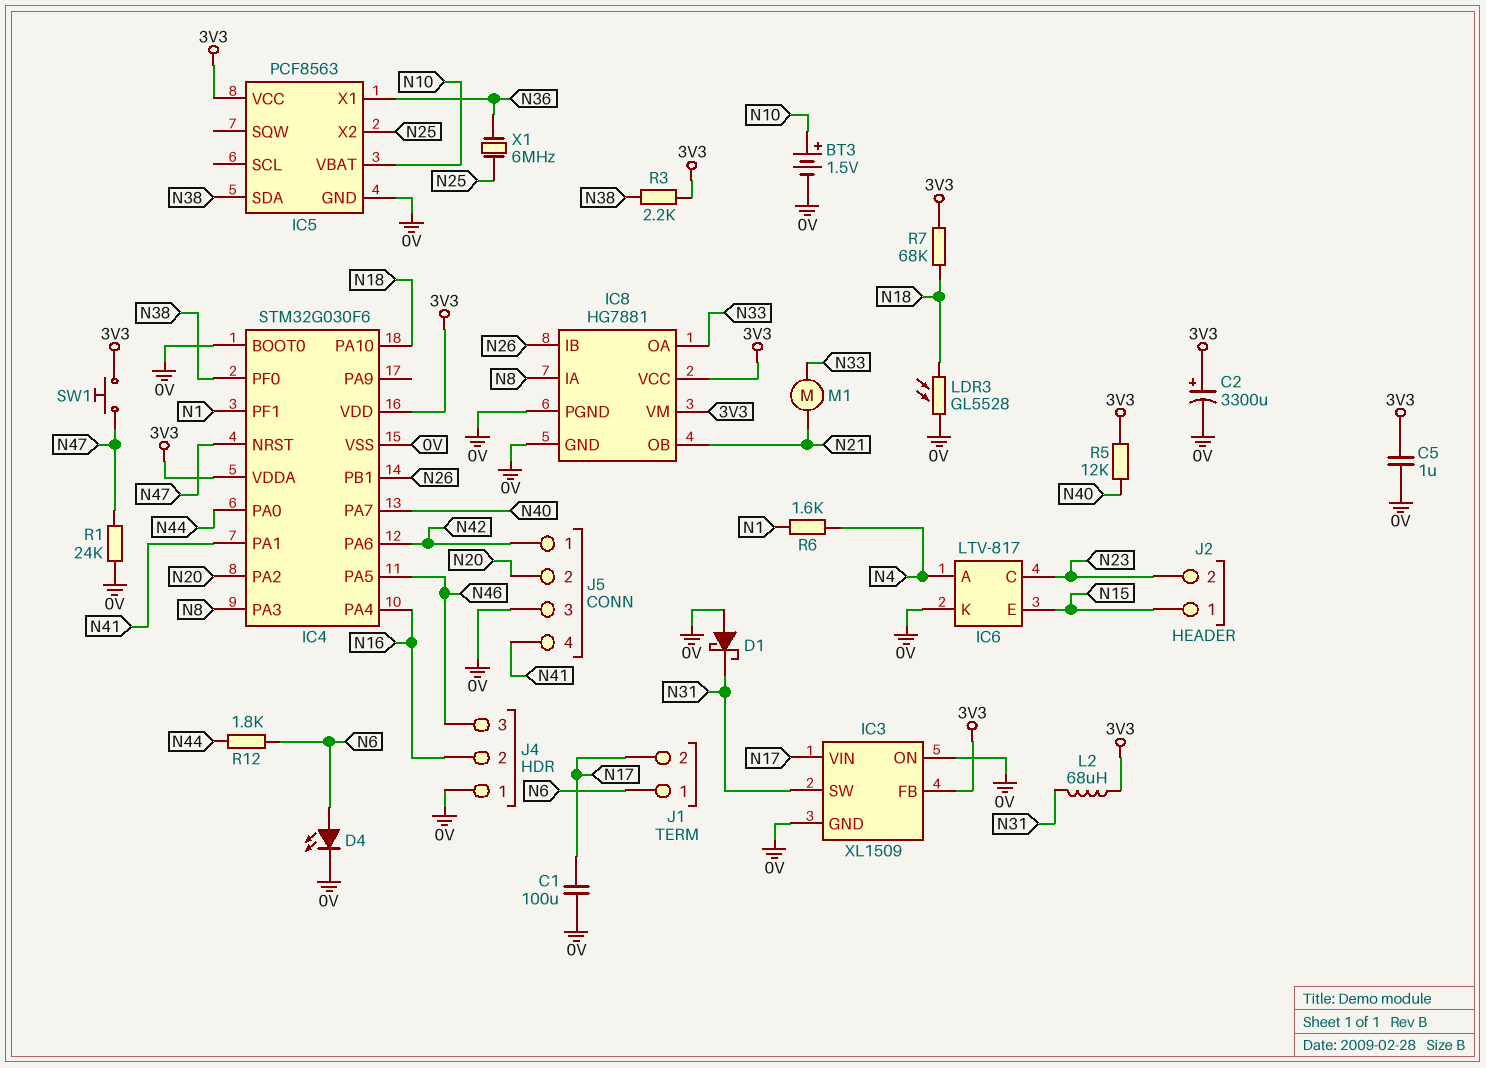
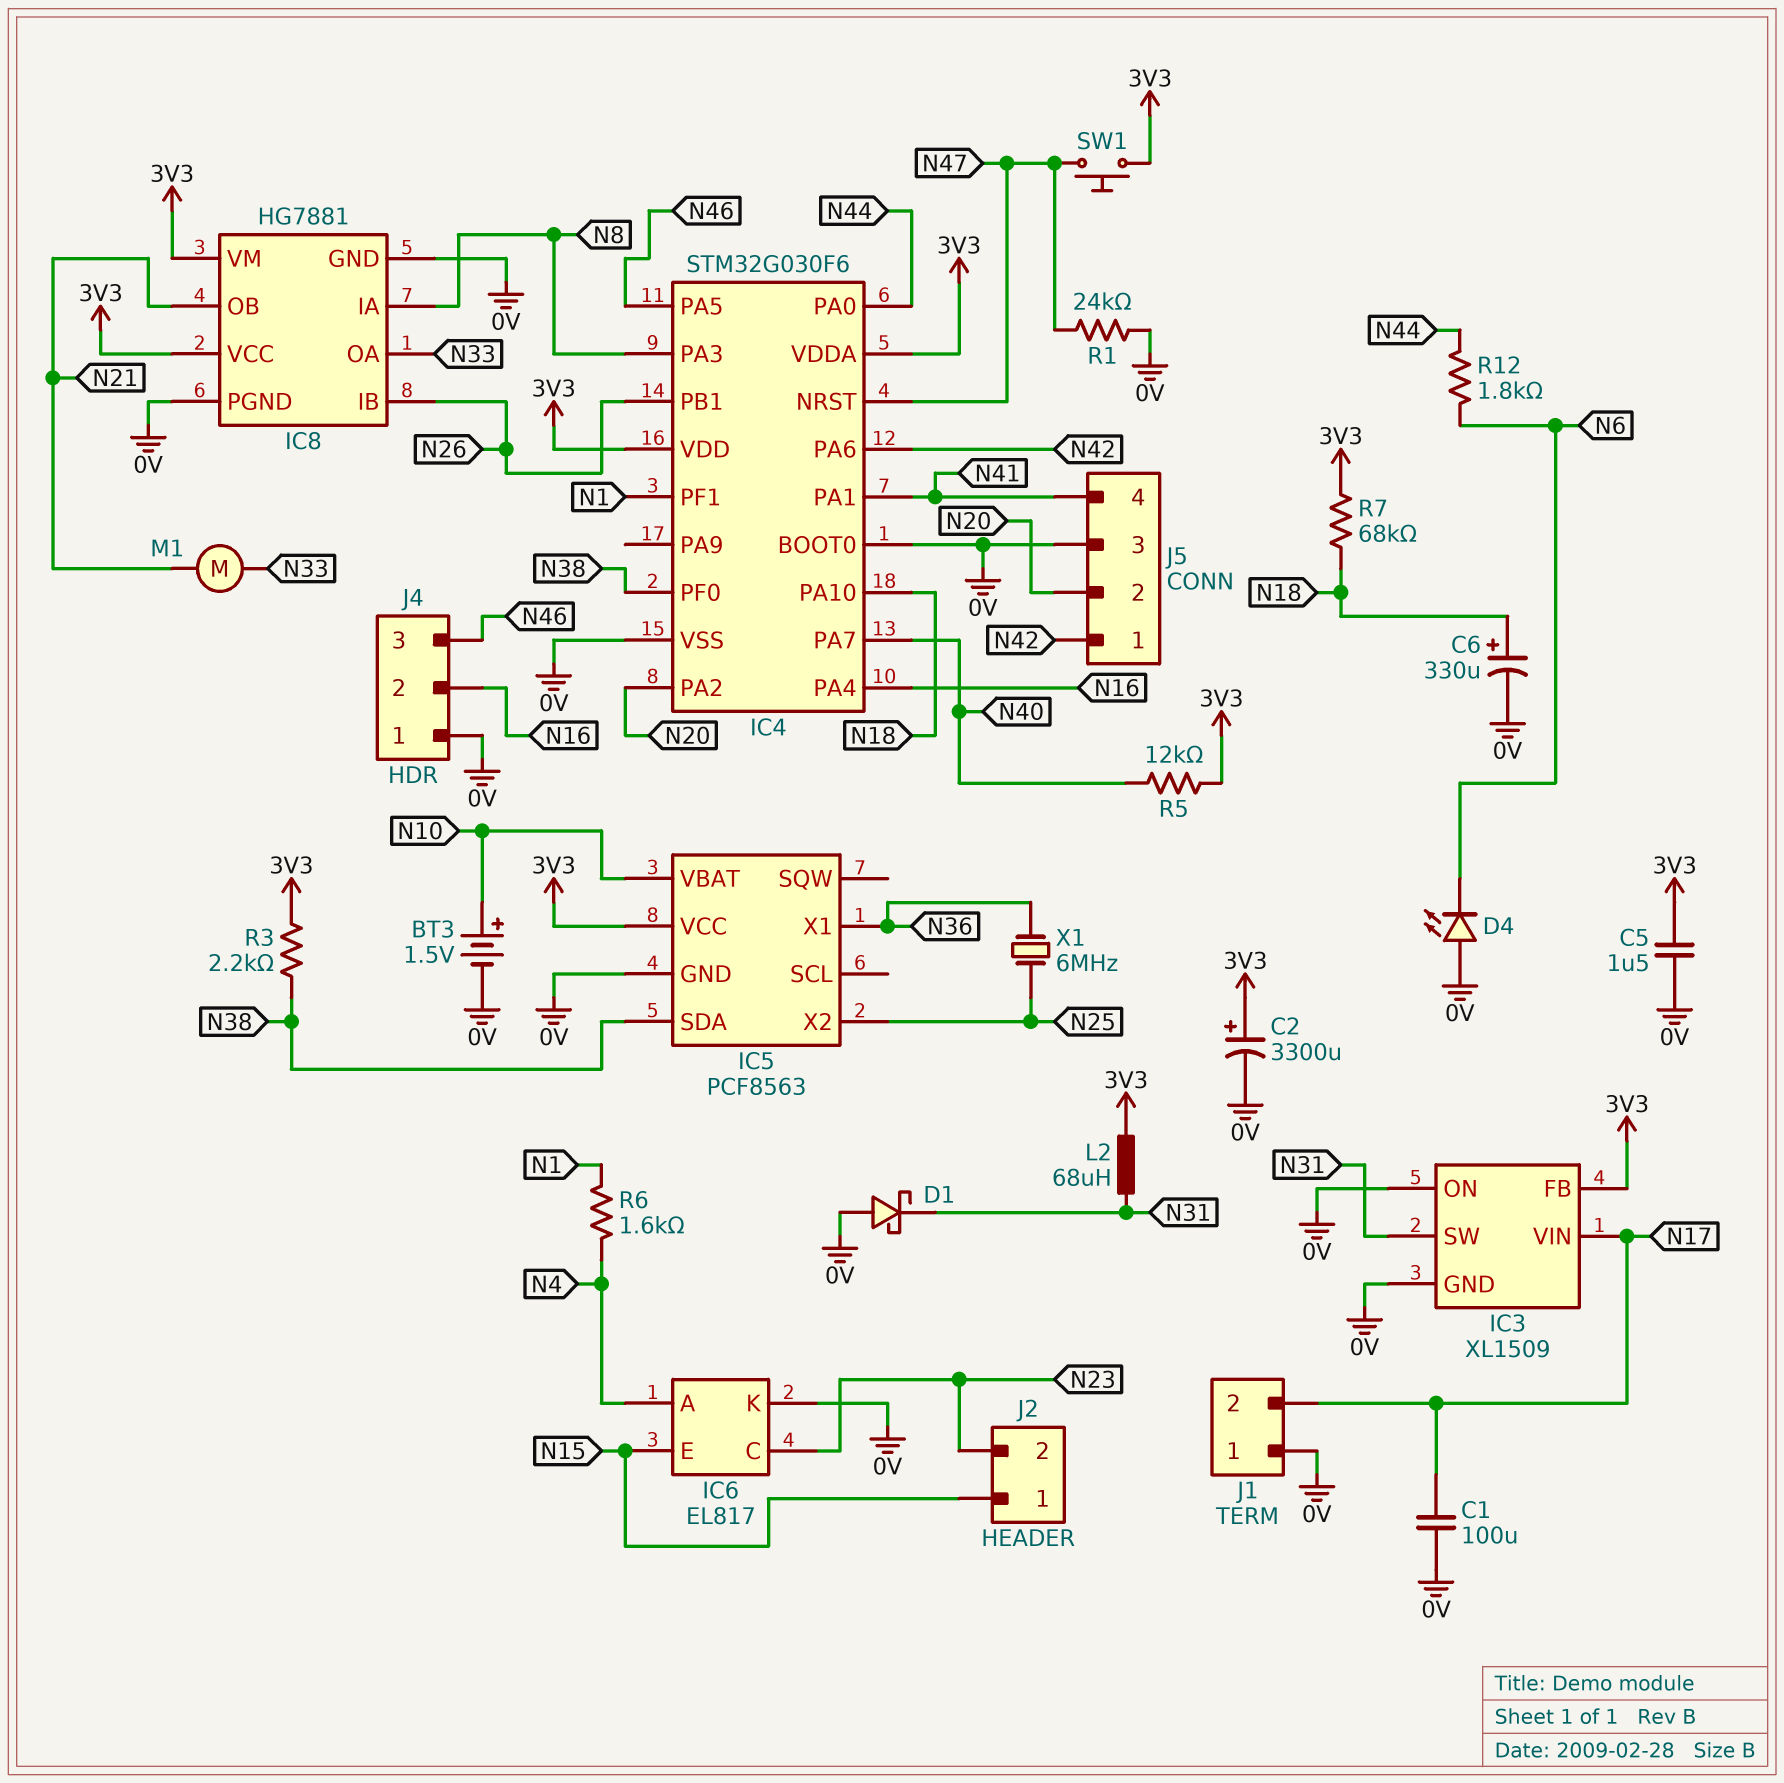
C5: 1uF (0V, 3V3) -> 1.5uF (0V, 3V3)
C6: none -> 330uF (plus N18, minus 0V)
D4: LED (A N6, K 0V) -> LED (A 0V, K N6)
IC6: LTV-817 -> EL817
J1 pin 1: N6 -> 0V
LDR3: GL5528 (0V, N18) -> none

